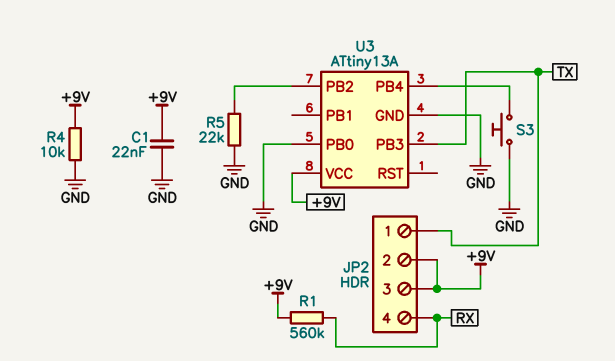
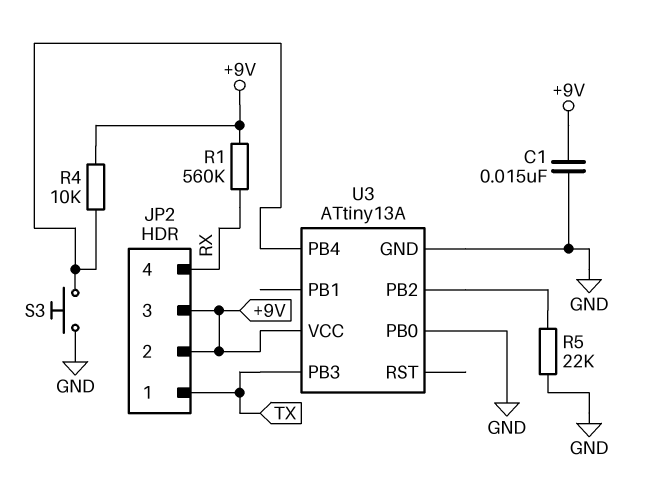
C1: 22nF (+9V, GND) -> 15nF (+9V, GND)
R4: 10k (+9V, GND) -> 10k (+9V, U3/PB4)

